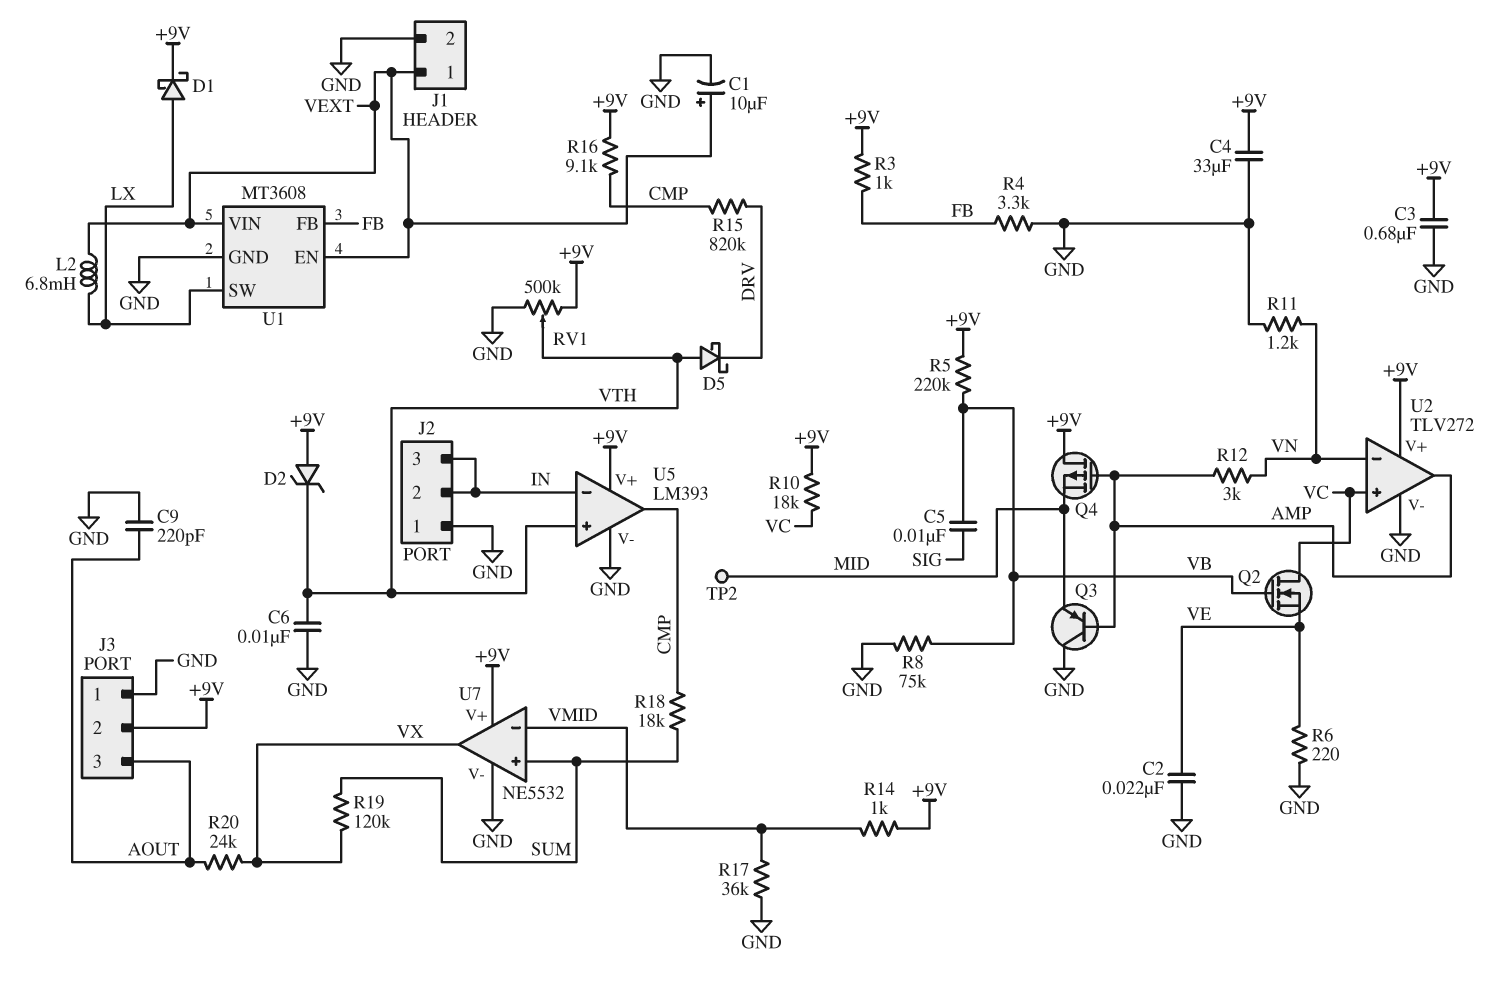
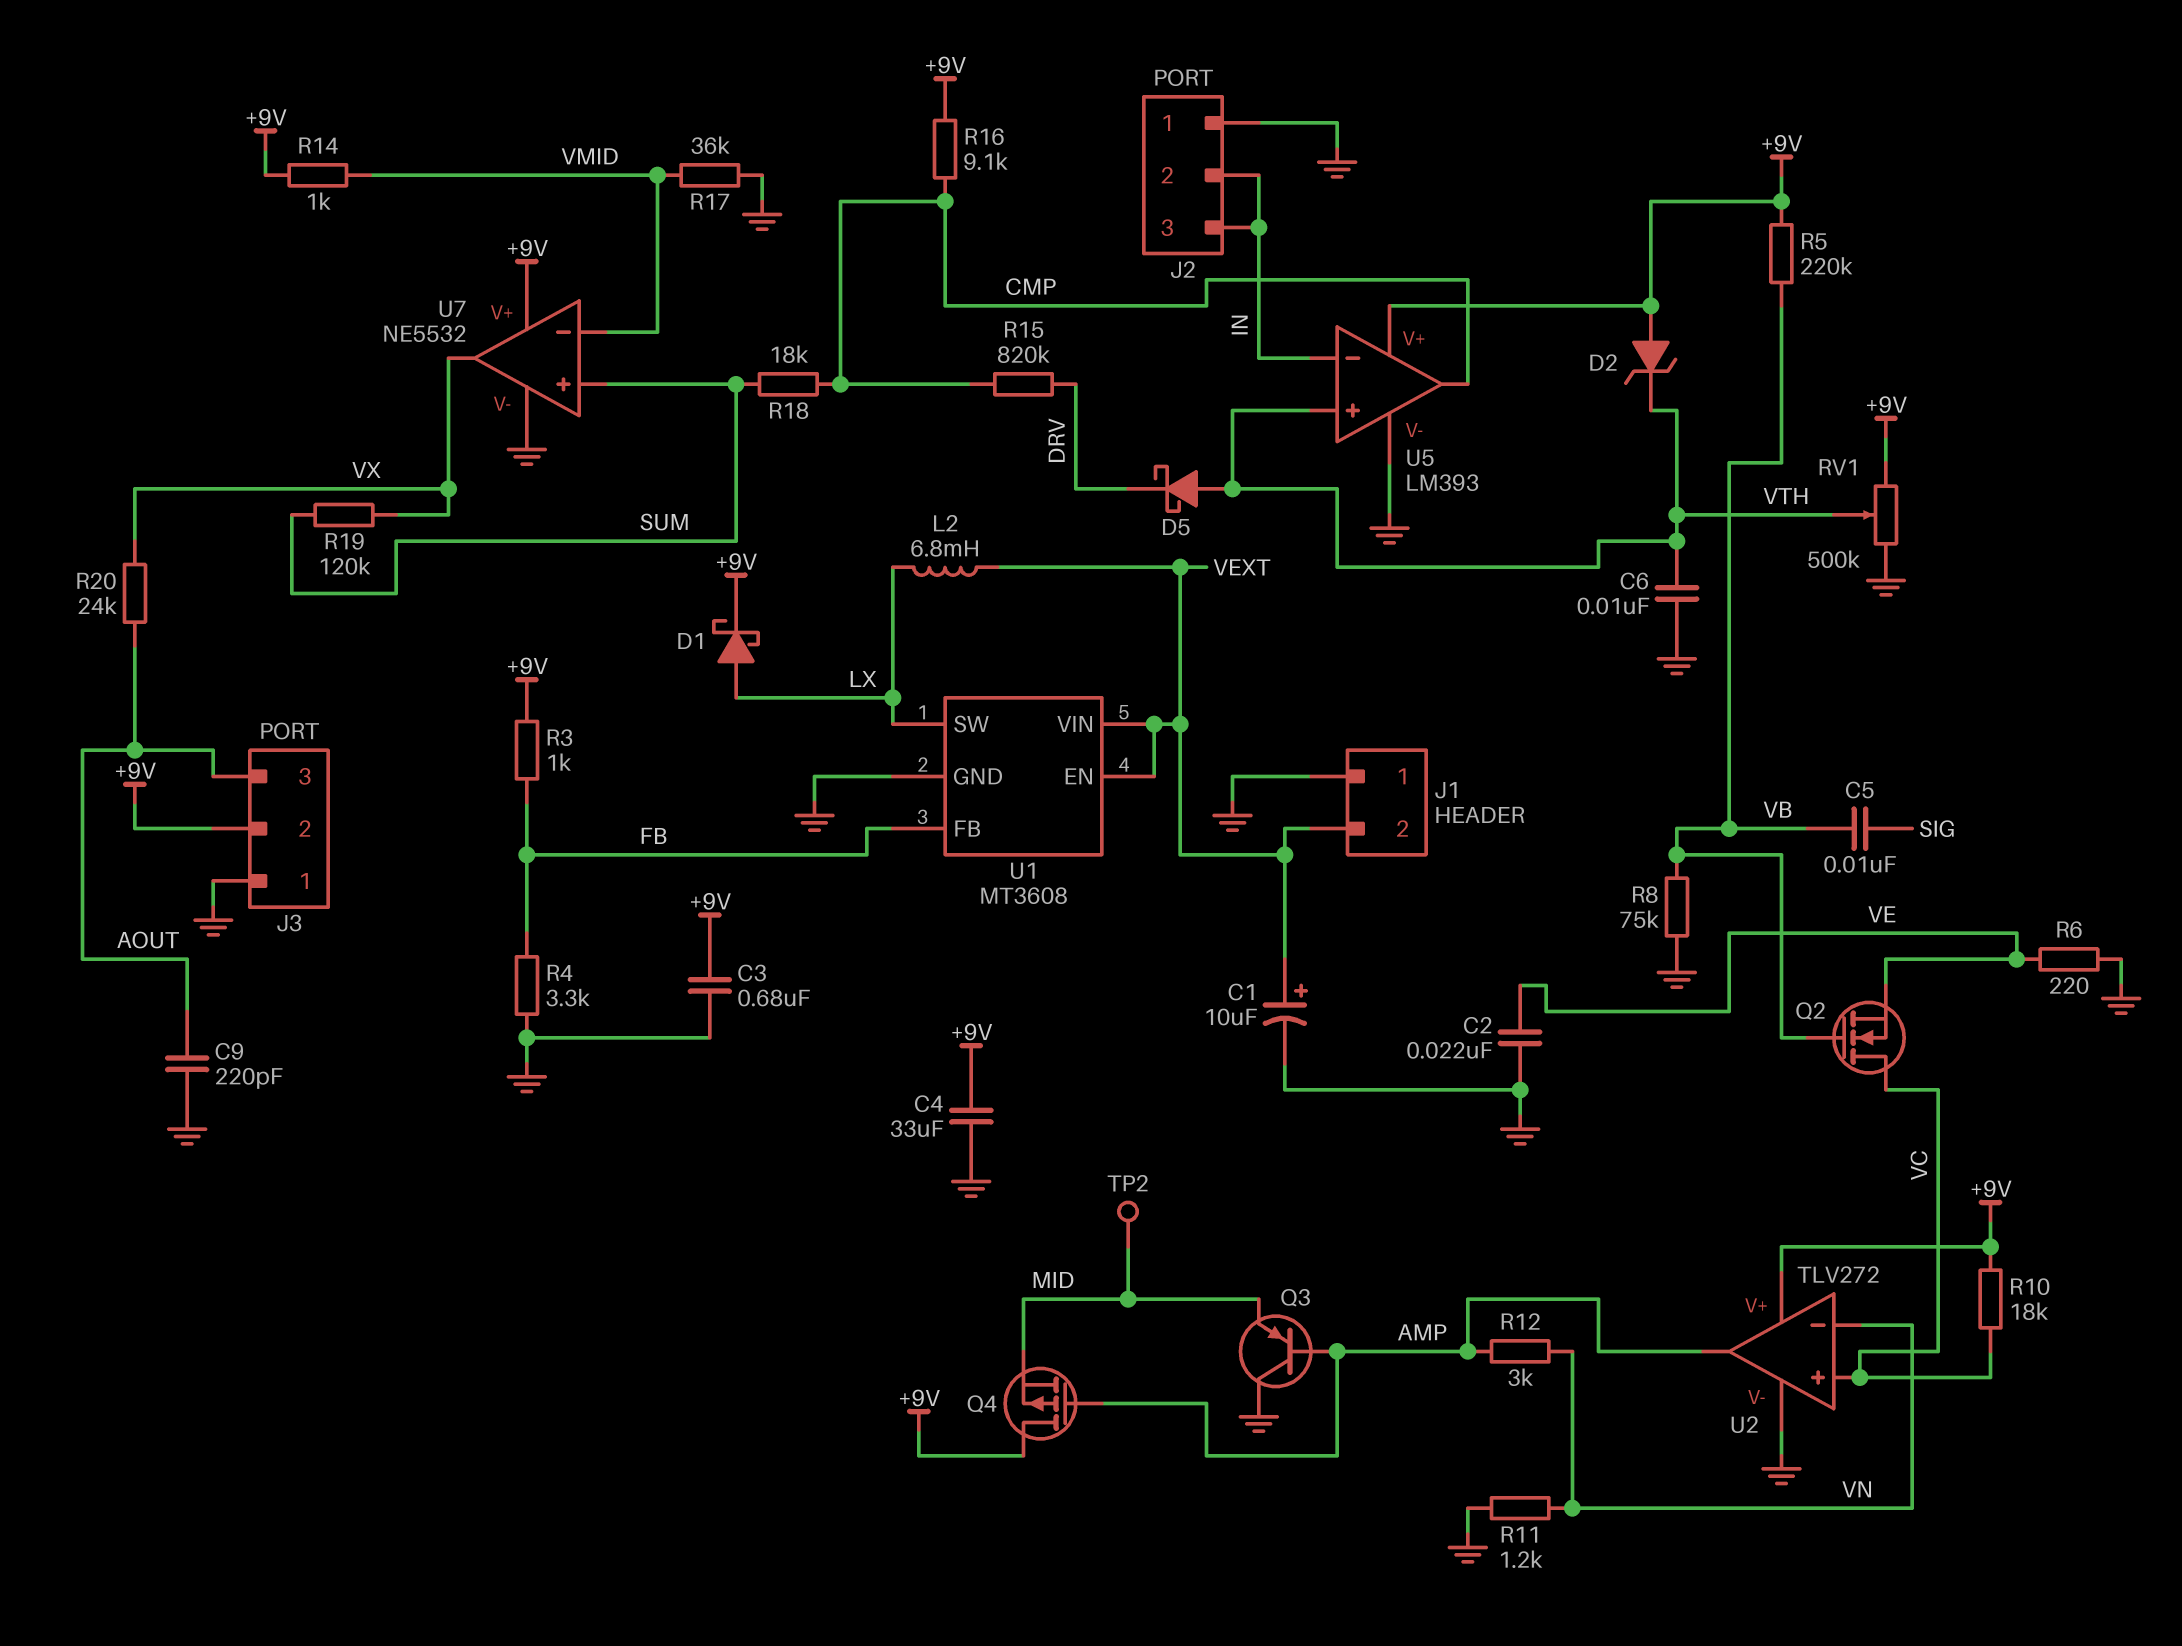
J1 pin 1: VEXT -> GND
J1 pin 2: GND -> VEXT

